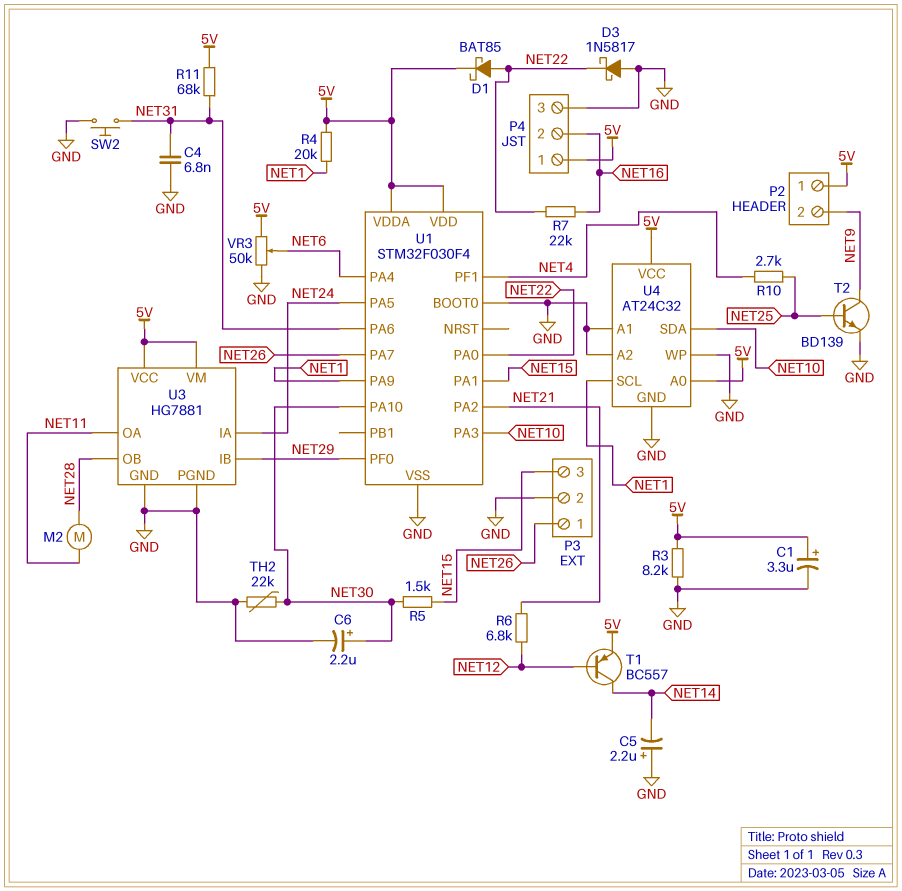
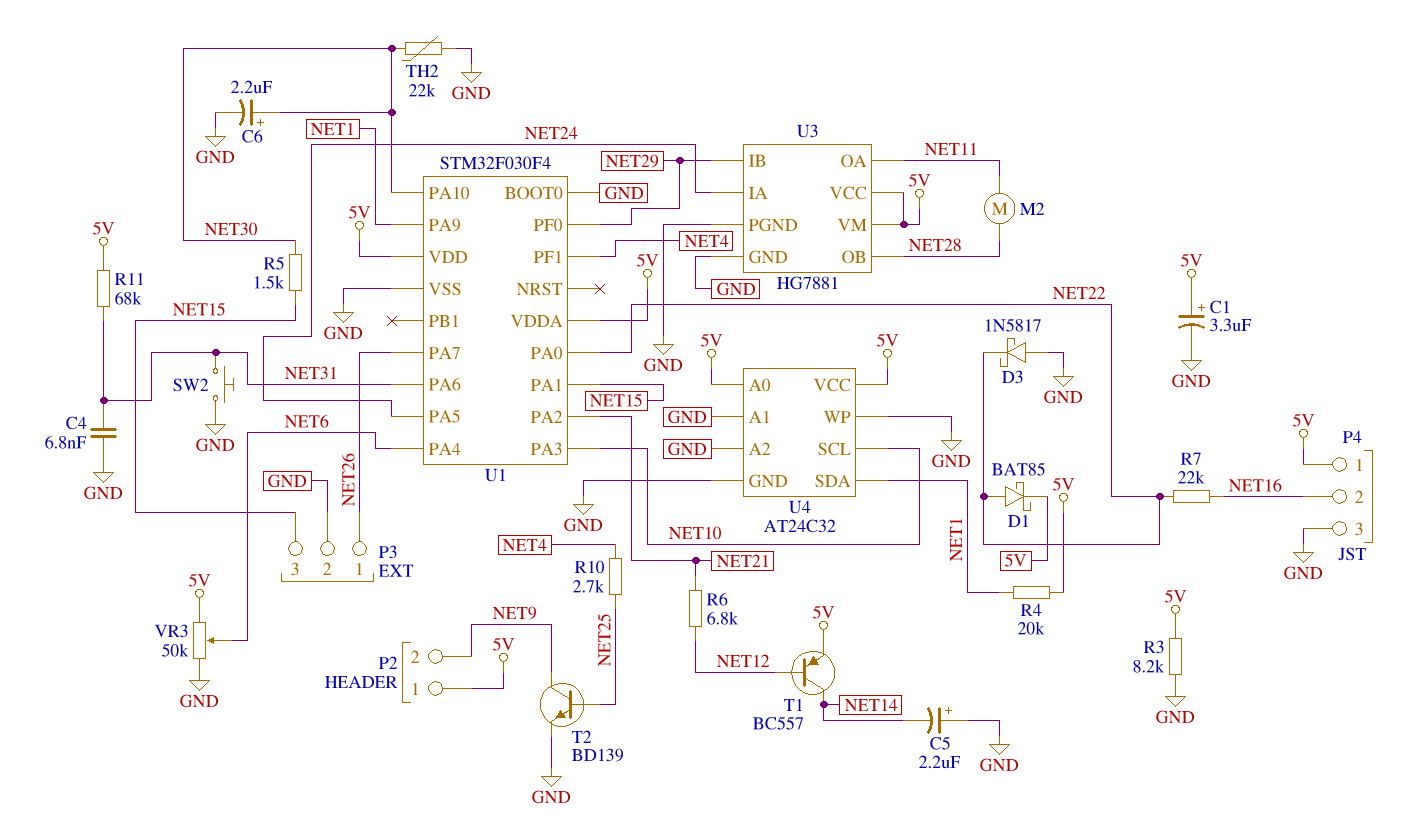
U4 pin SCL: NET1 -> NET10
U4 pin SDA: NET10 -> NET1

